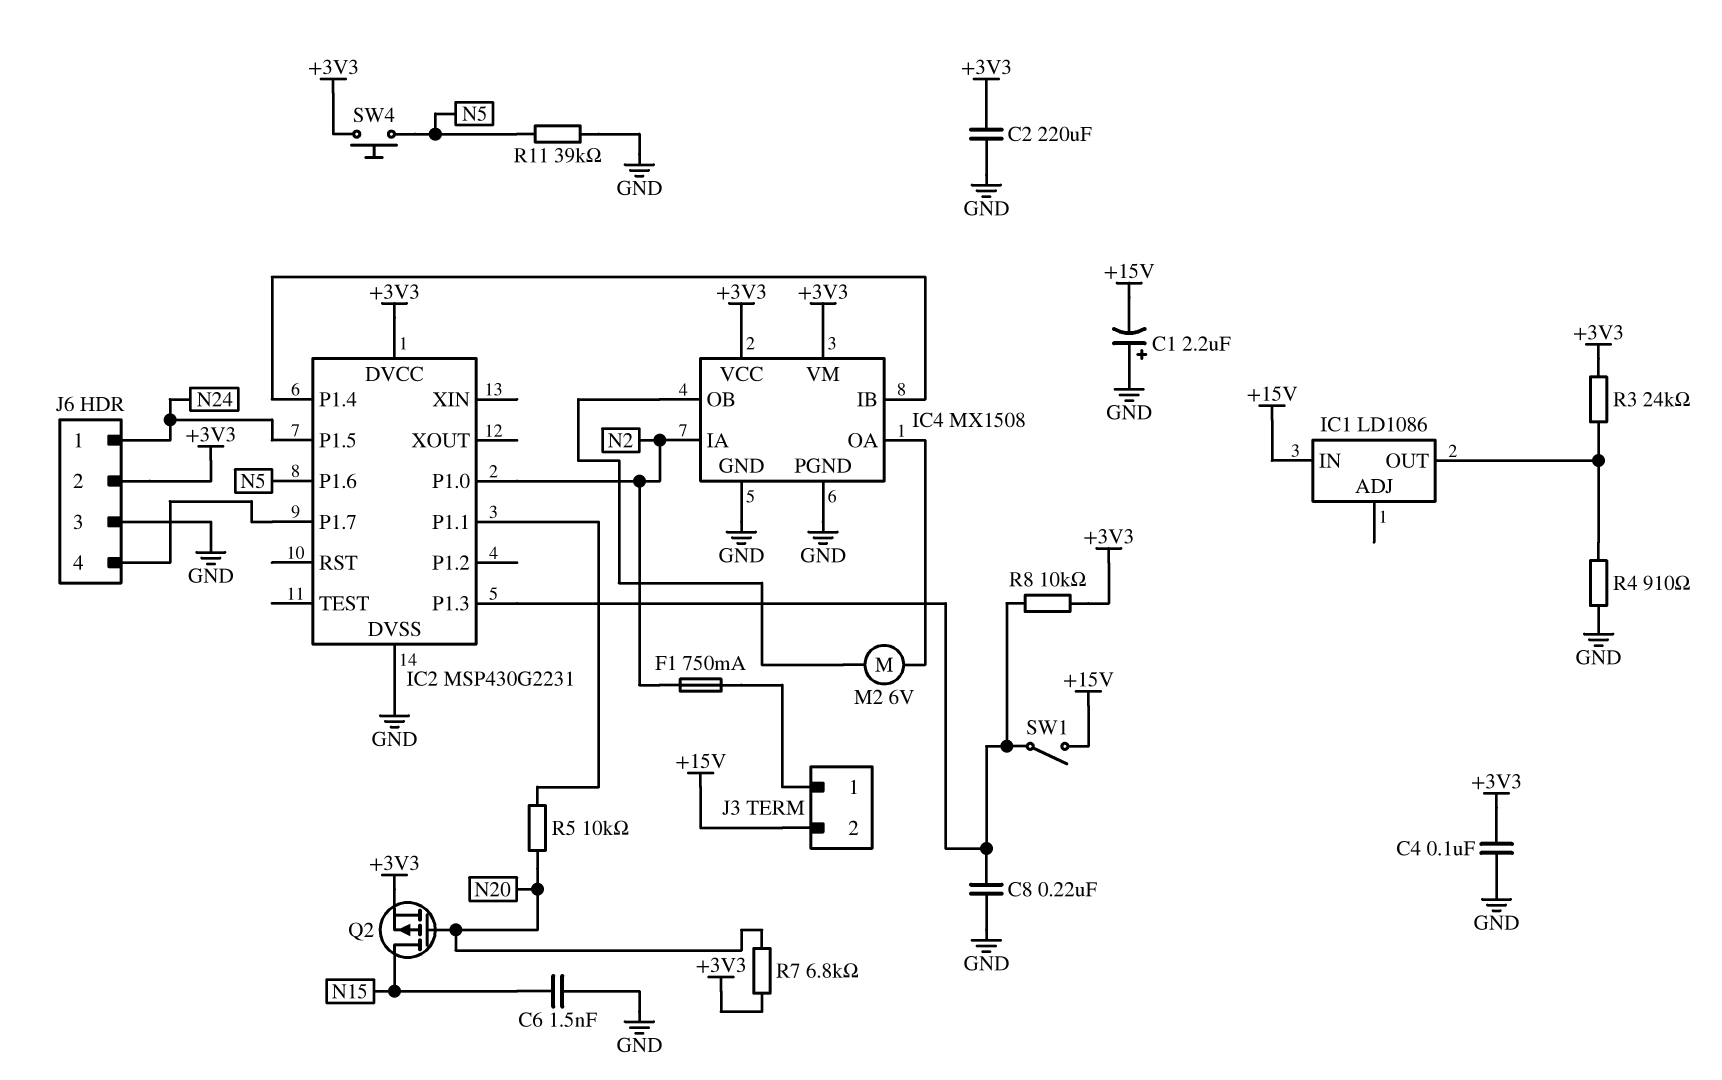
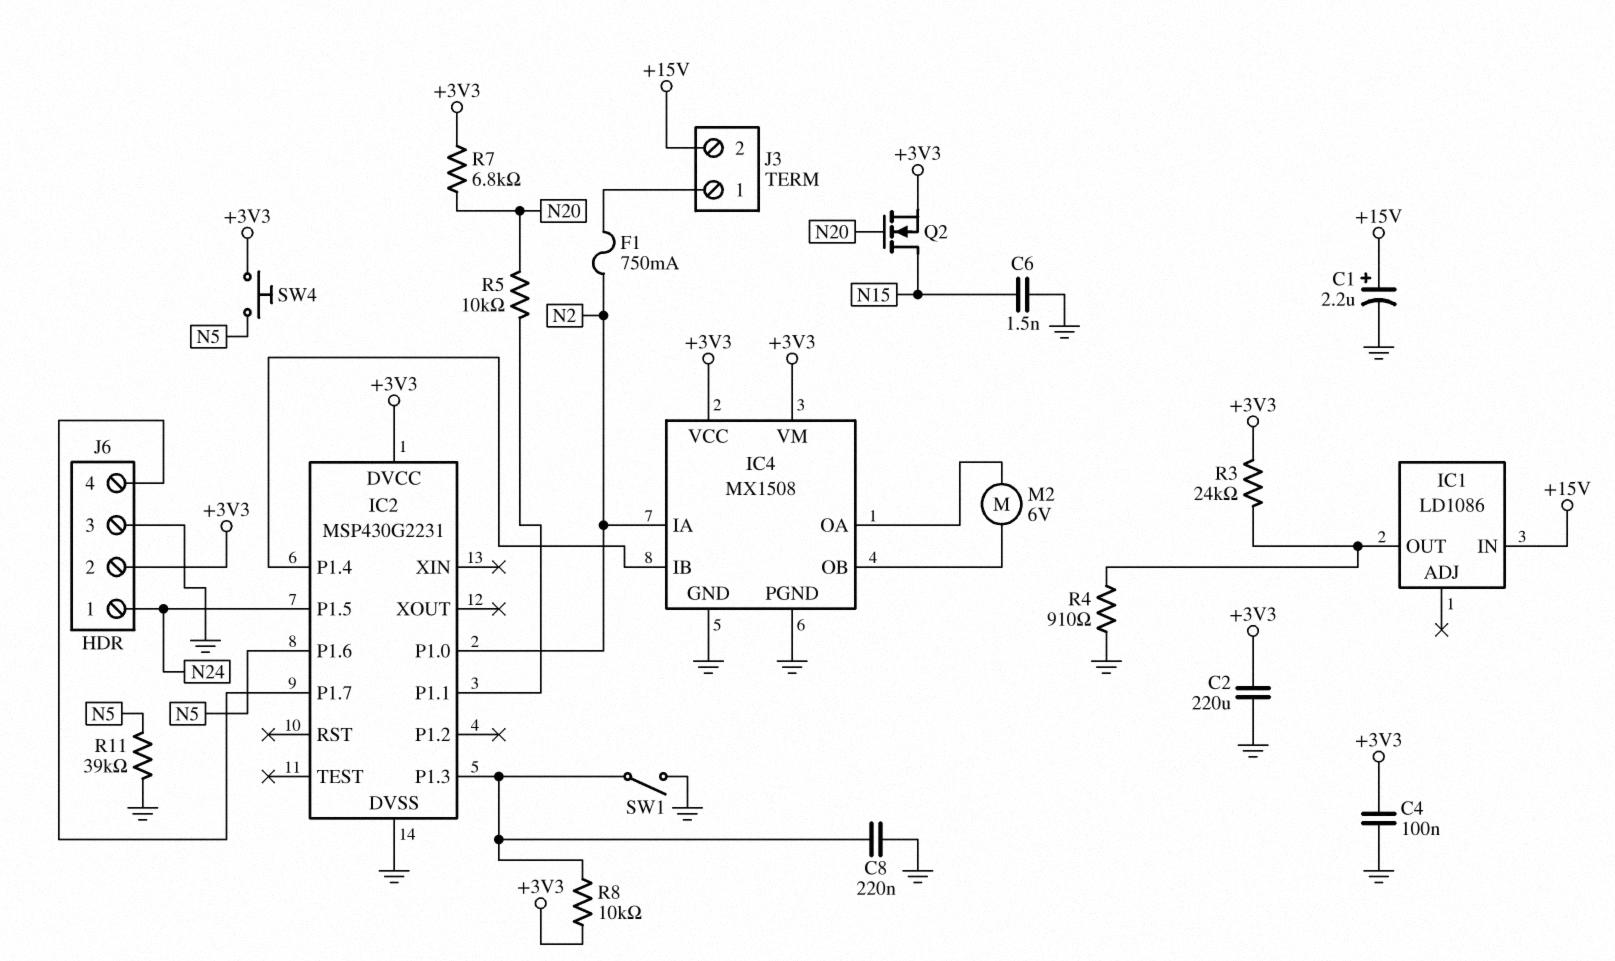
C1: 2.2uF (plus GND, minus +15V) -> 2.2uF (plus +15V, minus GND)
Q2: PMOS (G N20, D N15, S +3V3) -> NMOS (G N20, D N15, S +3V3)
SW1: switch (+15V, IC2/P1.3) -> switch (GND, IC2/P1.3)

